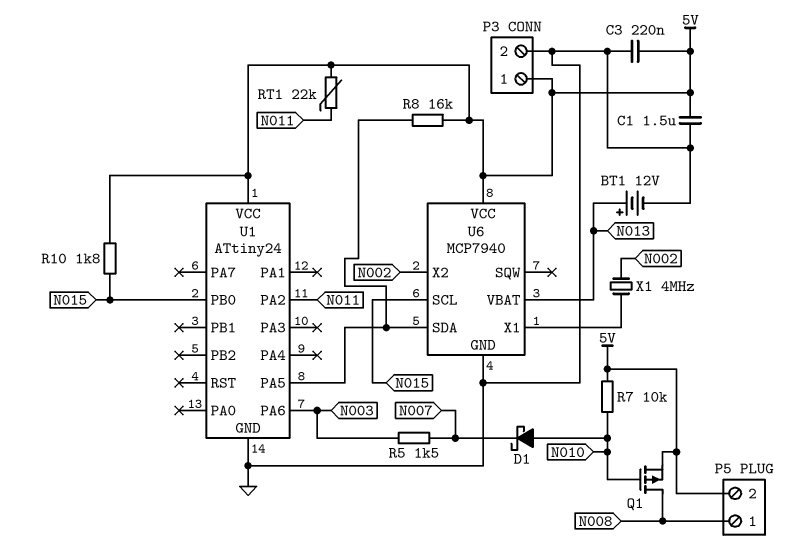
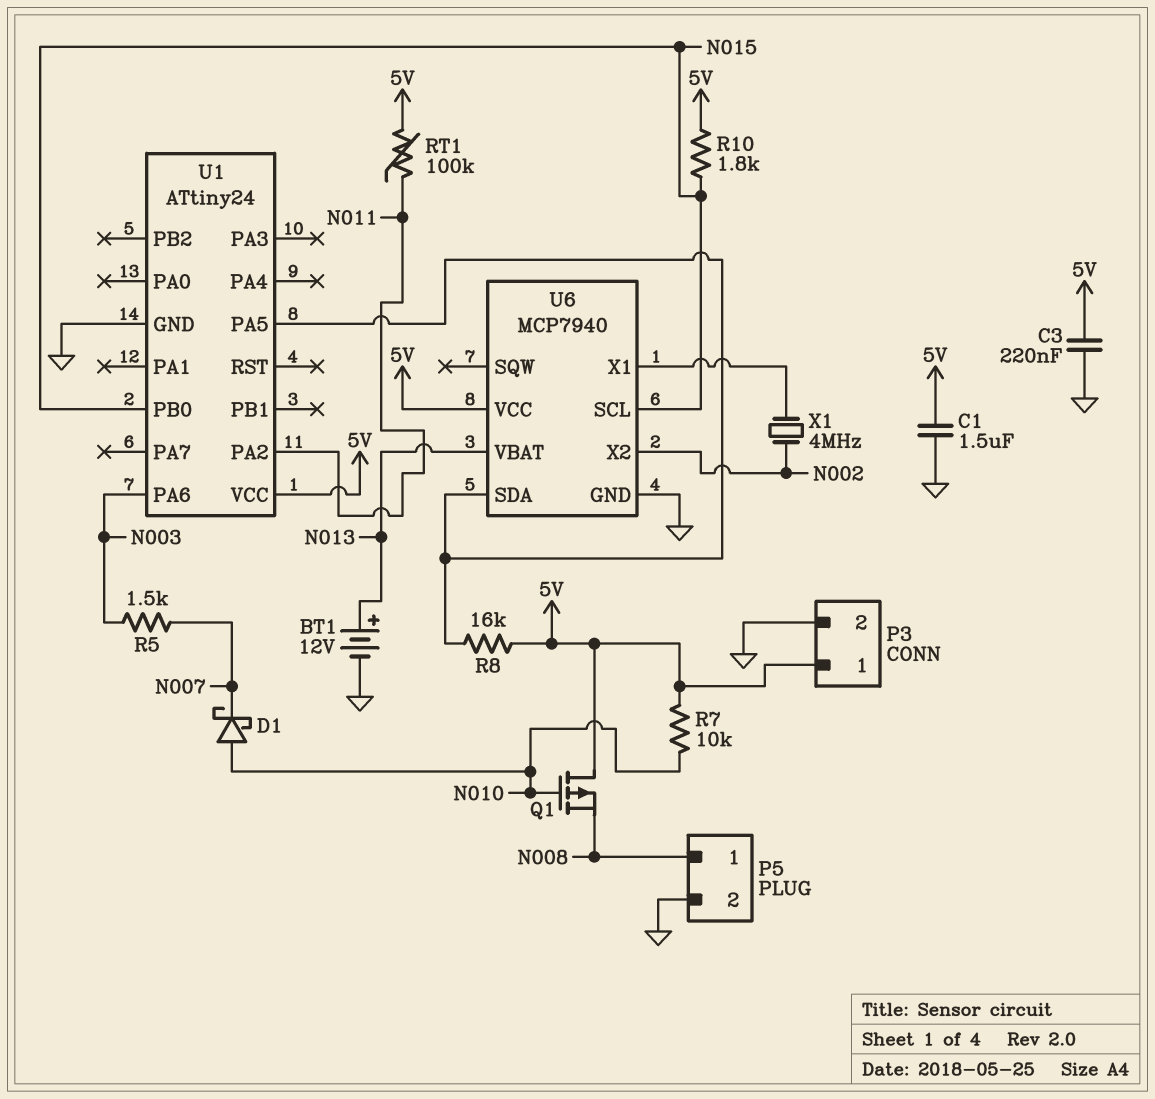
P5 pin 2: 5V -> GND
Q1: PMOS (G N010, D N008, S 5V) -> PMOS (G N010, D 5V, S N008)
RT1: 22k (5V, N011) -> 100k (5V, N011)

